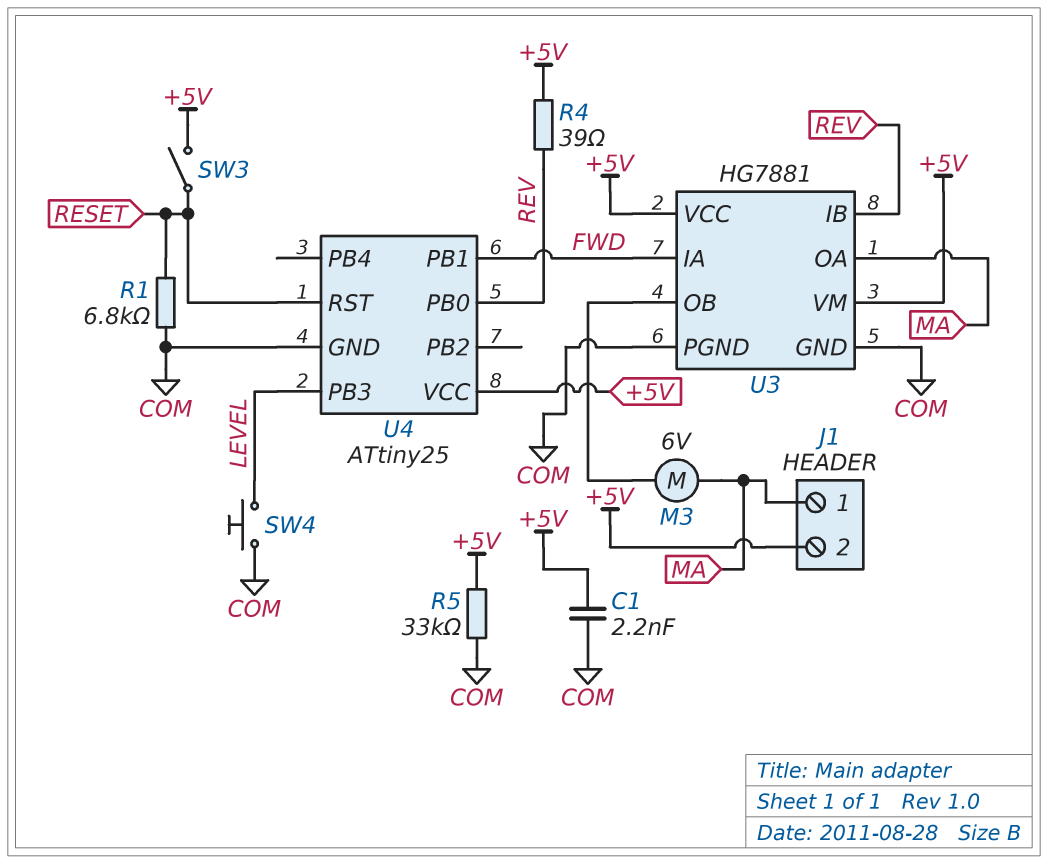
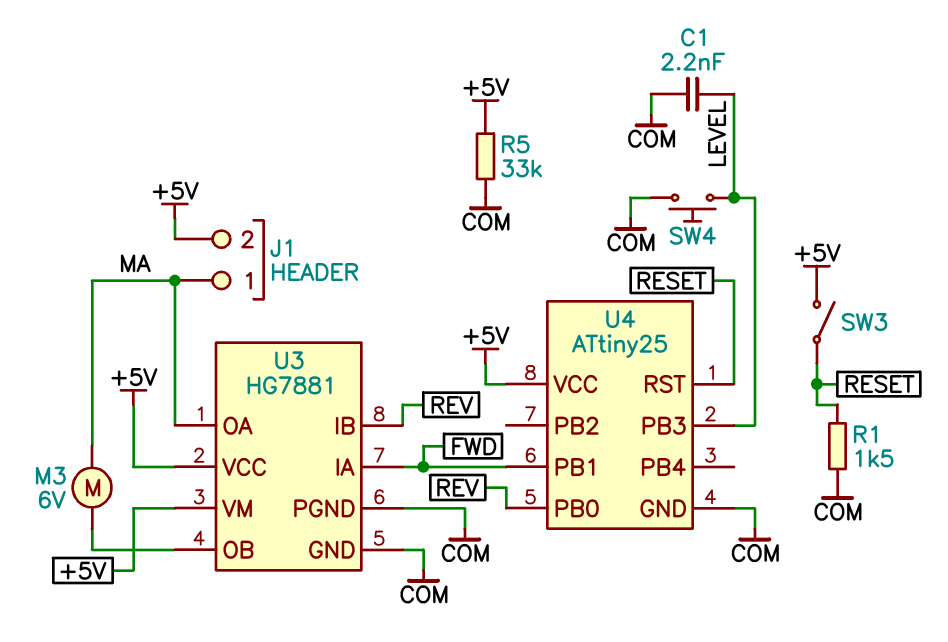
C1: 2.2nF (+5V, COM) -> 2.2nF (COM, LEVEL)
R1: 6.8k (COM, RESET) -> 1.5k (COM, RESET)
R4: 39 (+5V, REV) -> none

